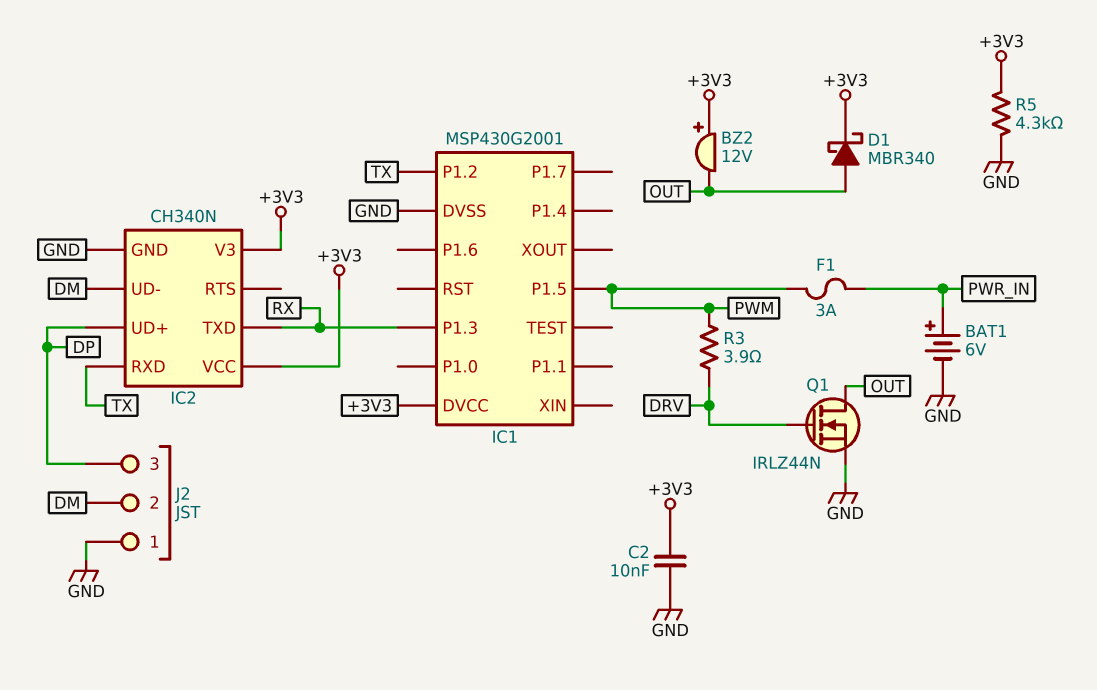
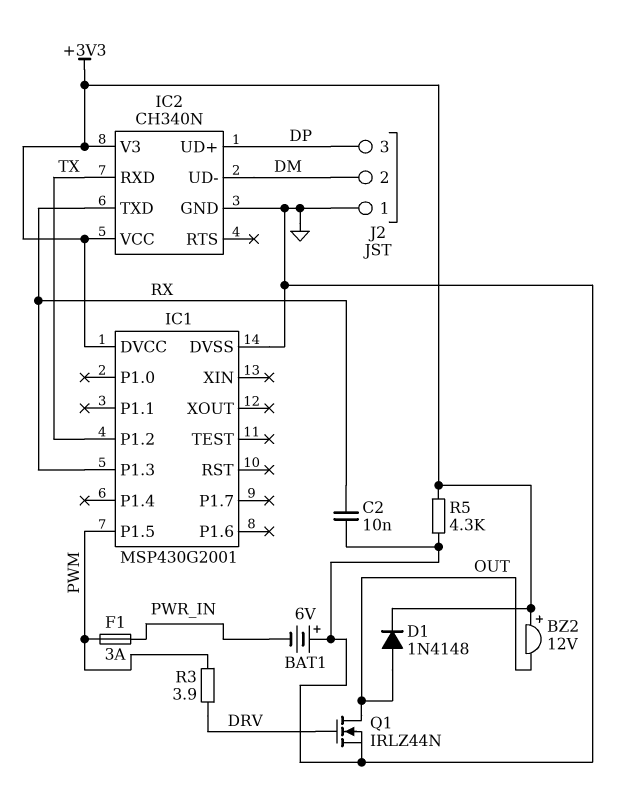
BAT1: 6V (plus PWR_IN, minus GND) -> 6V (plus GND, minus PWR_IN)
C2: 10nF (+3V3, GND) -> 10nF (GND, RX)
D1: schottky MBR340 (A OUT, K +3V3) -> diode 1N4148 (A OUT, K +3V3)

